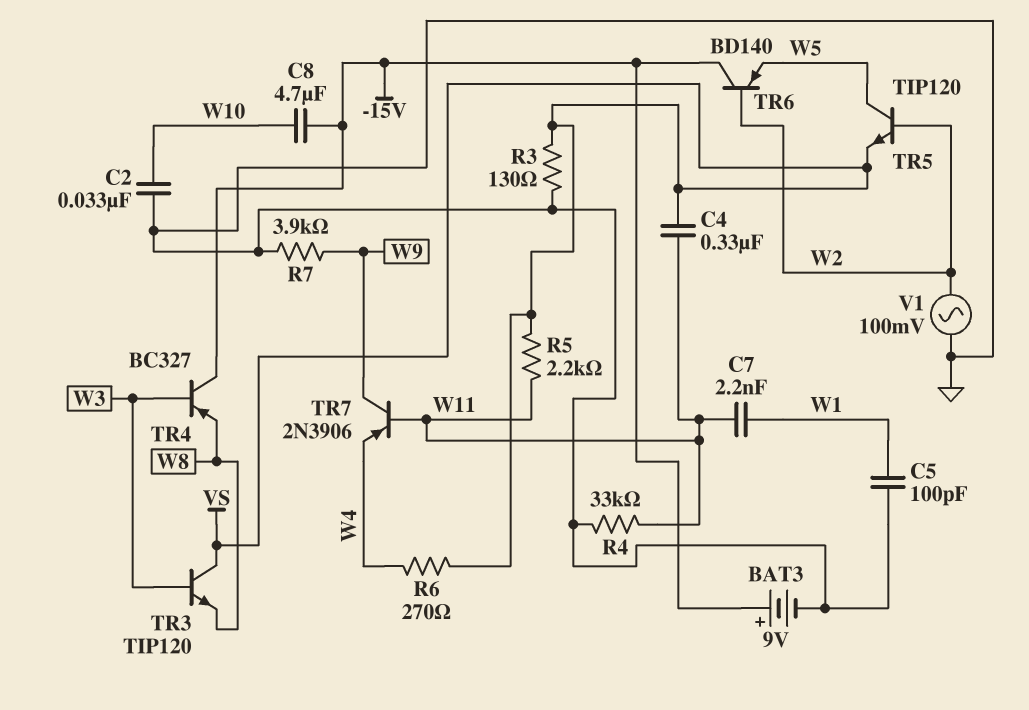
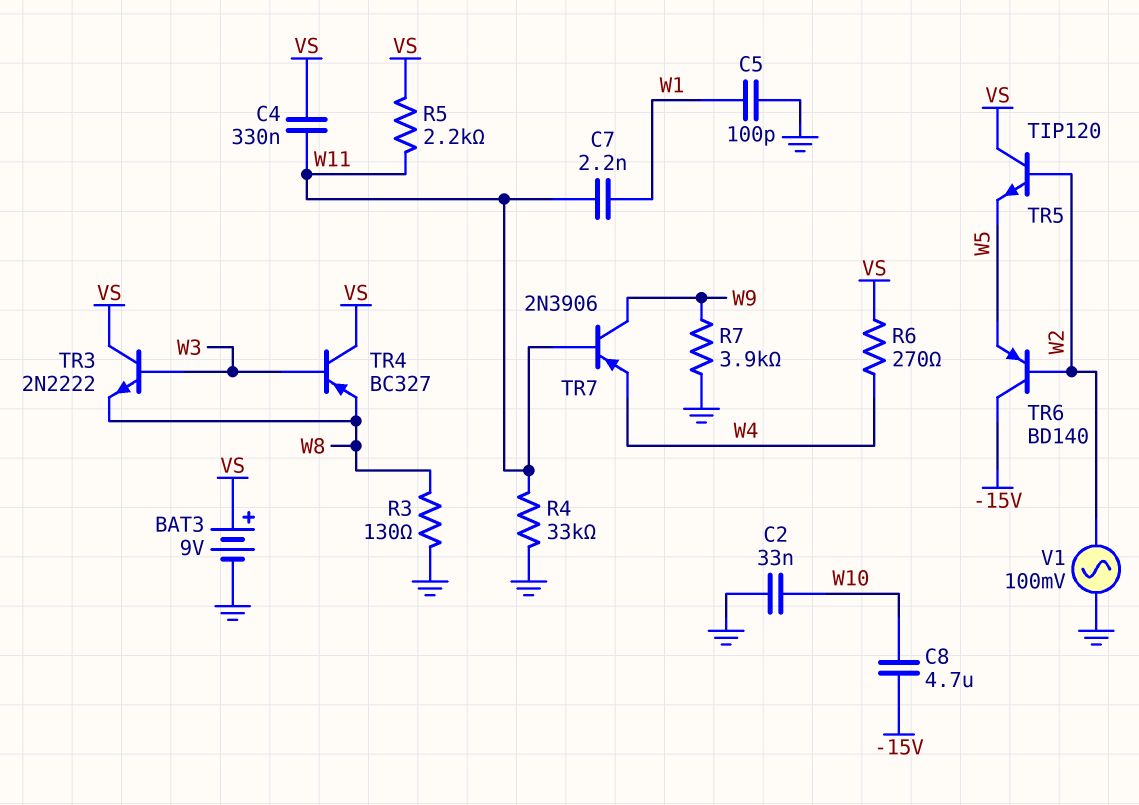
BAT3: 9V (plus -15V, minus GND) -> 9V (plus VS, minus GND)
R3: 130 (GND, VS) -> 130 (GND, W8)
TR3: NPN TIP120 (B W3, C VS, E W8) -> NPN 2N2222 (B W3, C VS, E W8)
TR4: PNP BC327 (B W3, C -15V, E W8) -> PNP BC327 (B W3, C VS, E W8)
TR5: NPN TIP120 (B W2, C W5, E VS) -> NPN TIP120 (B W2, C VS, E W5)

